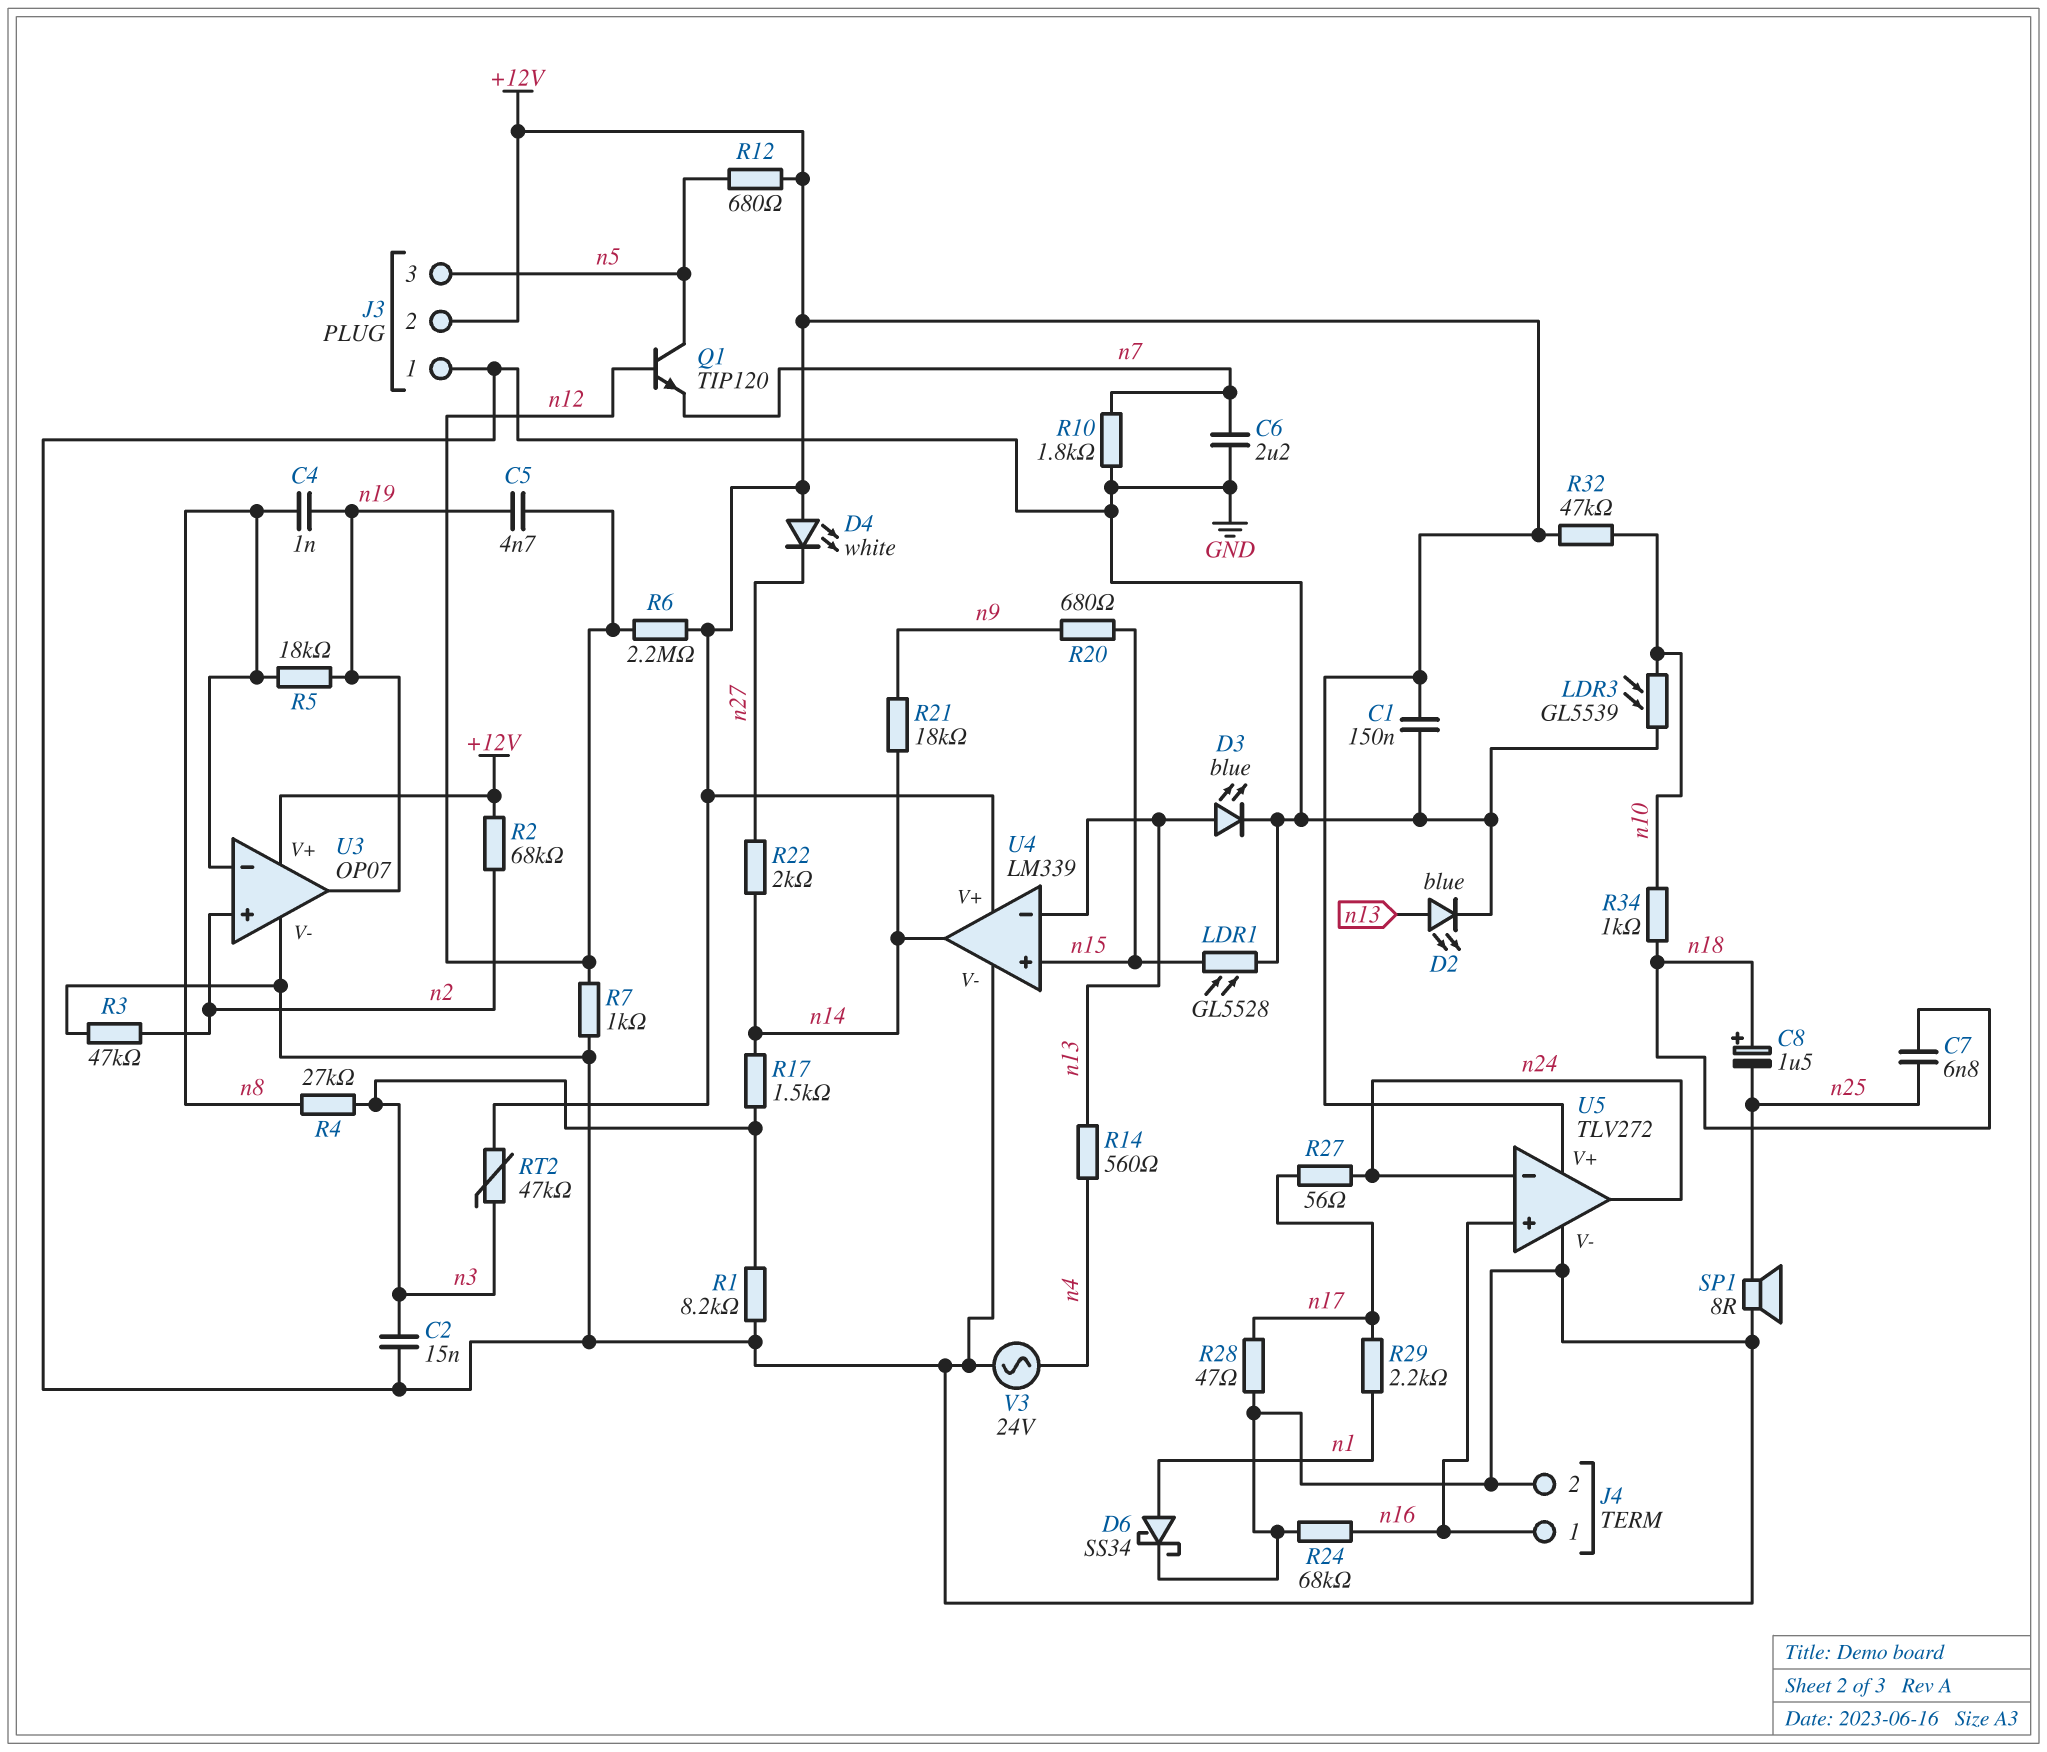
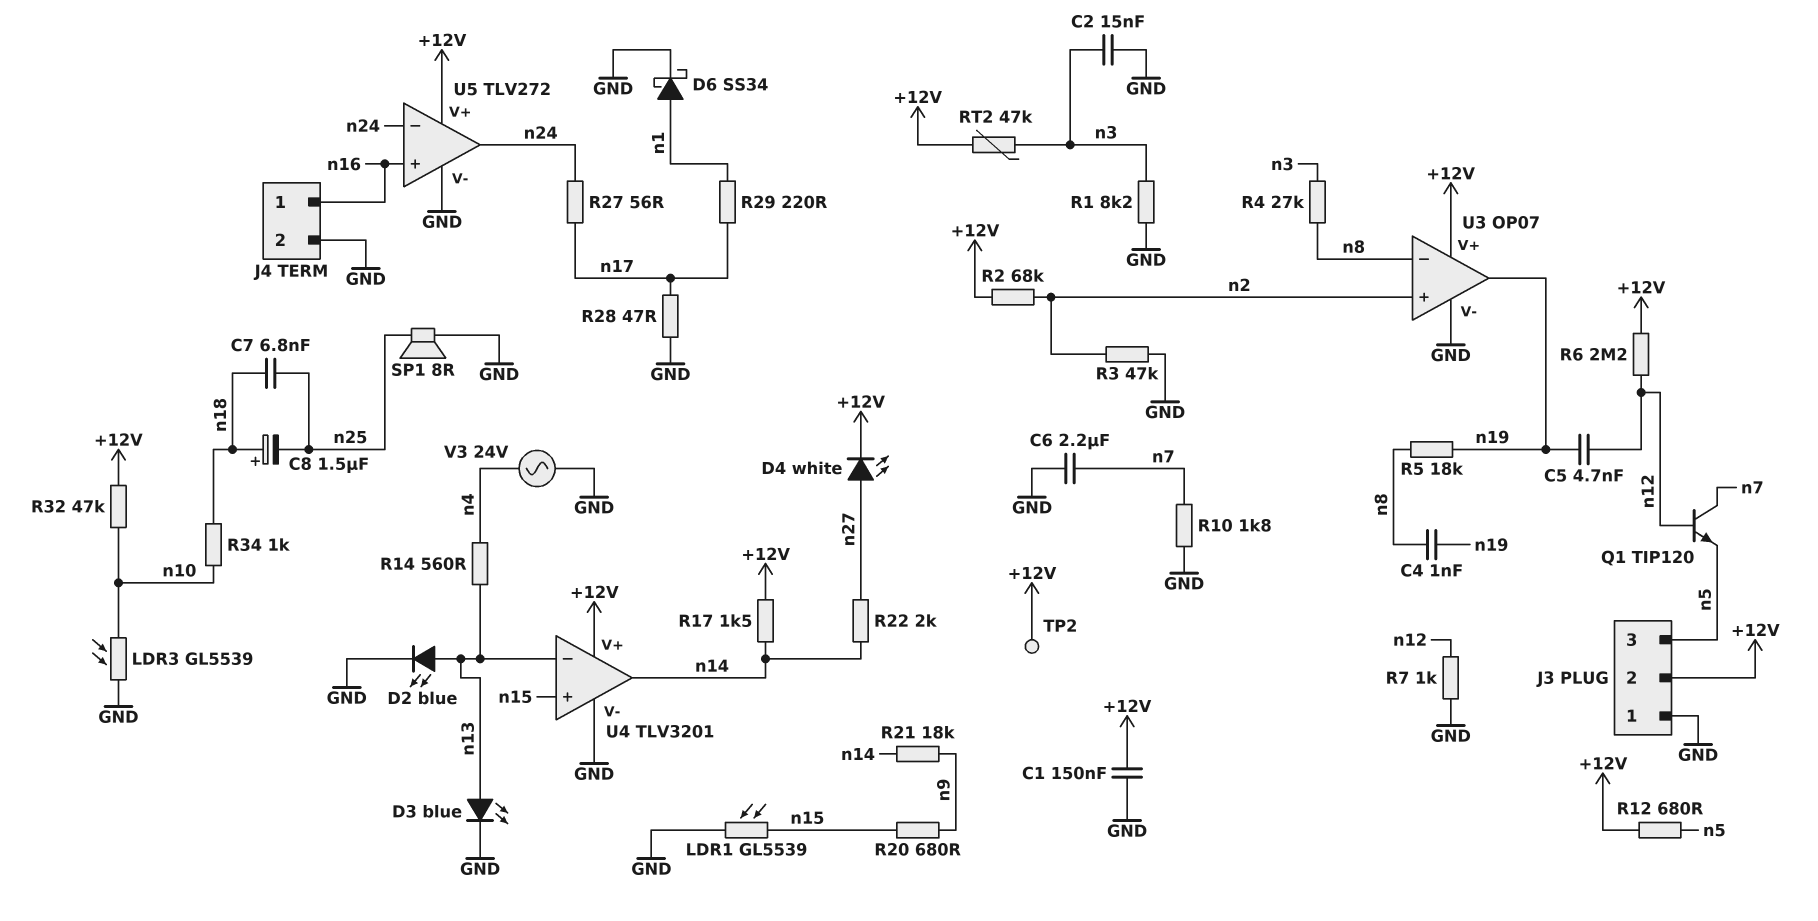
D4: LED white (A +12V, K n27) -> LED white (A n27, K +12V)
LDR1: GL5528 (GND, n15) -> GL5539 (GND, n15)
Q1: NPN TIP120 (B n12, C n5, E n7) -> NPN TIP120 (B n12, C n7, E n5)
R17: 1.5k (n3, n14) -> 1.5k (+12V, n14)
R24: 68k (GND, n16) -> none
R29: 2.2k (n1, n17) -> 220 (n1, n17)
TP2: none -> test point (+12V)
U4: LM339 -> TLV3201

